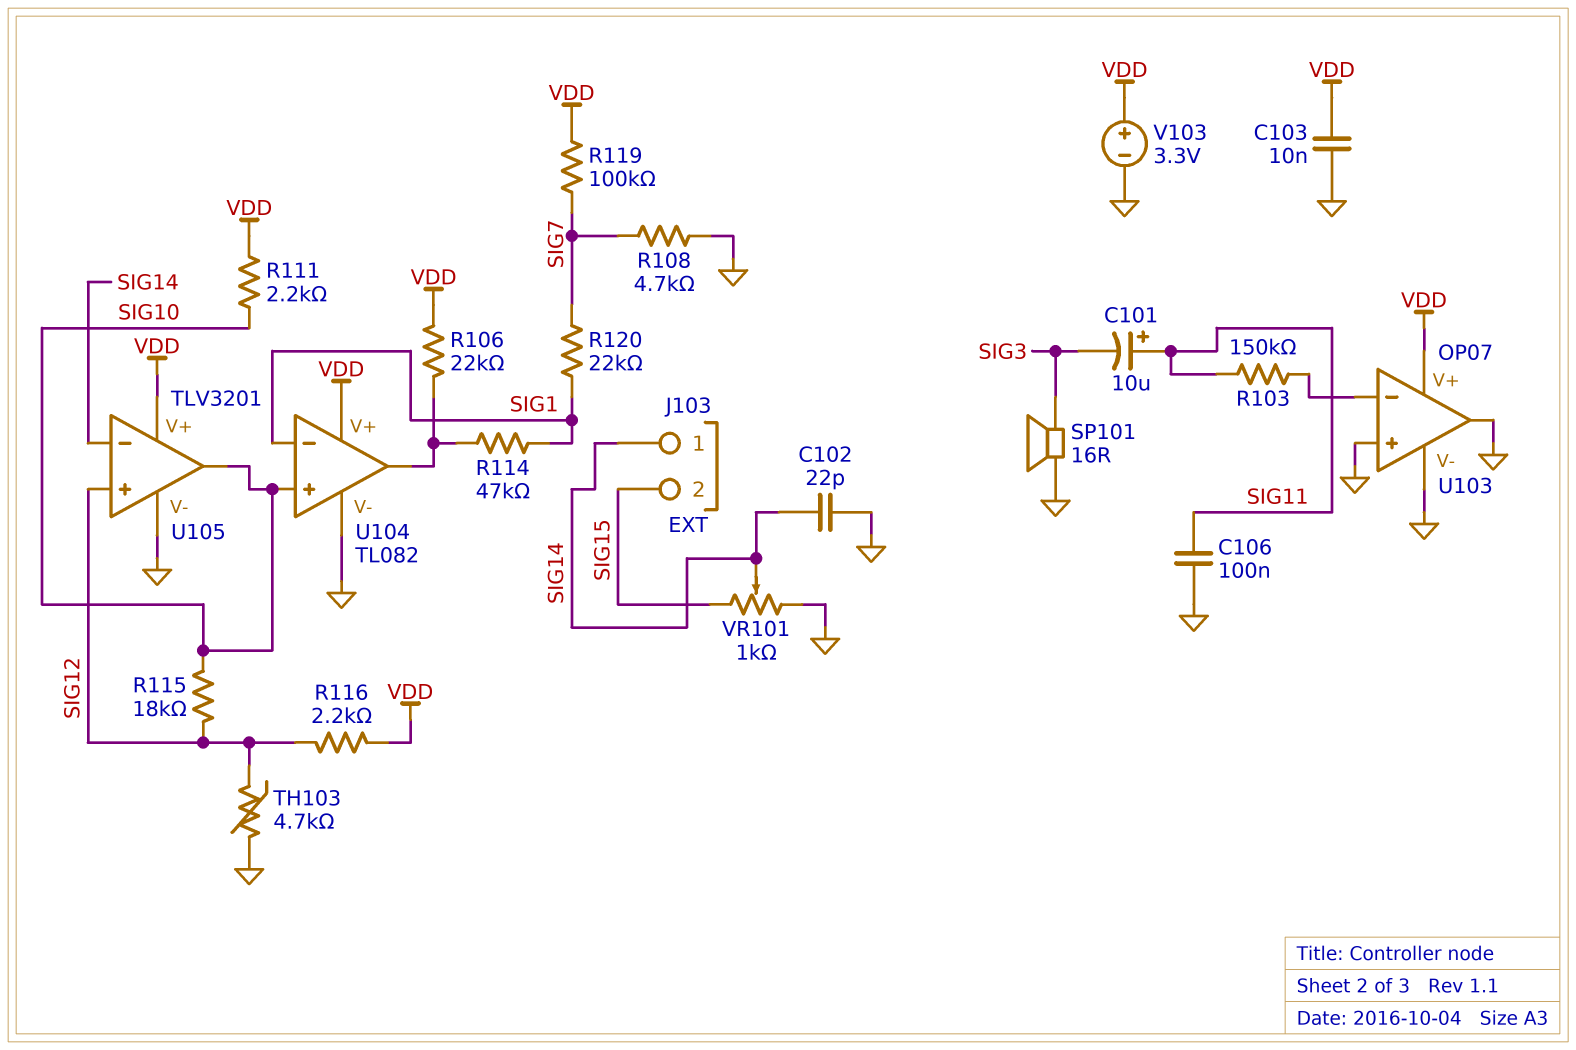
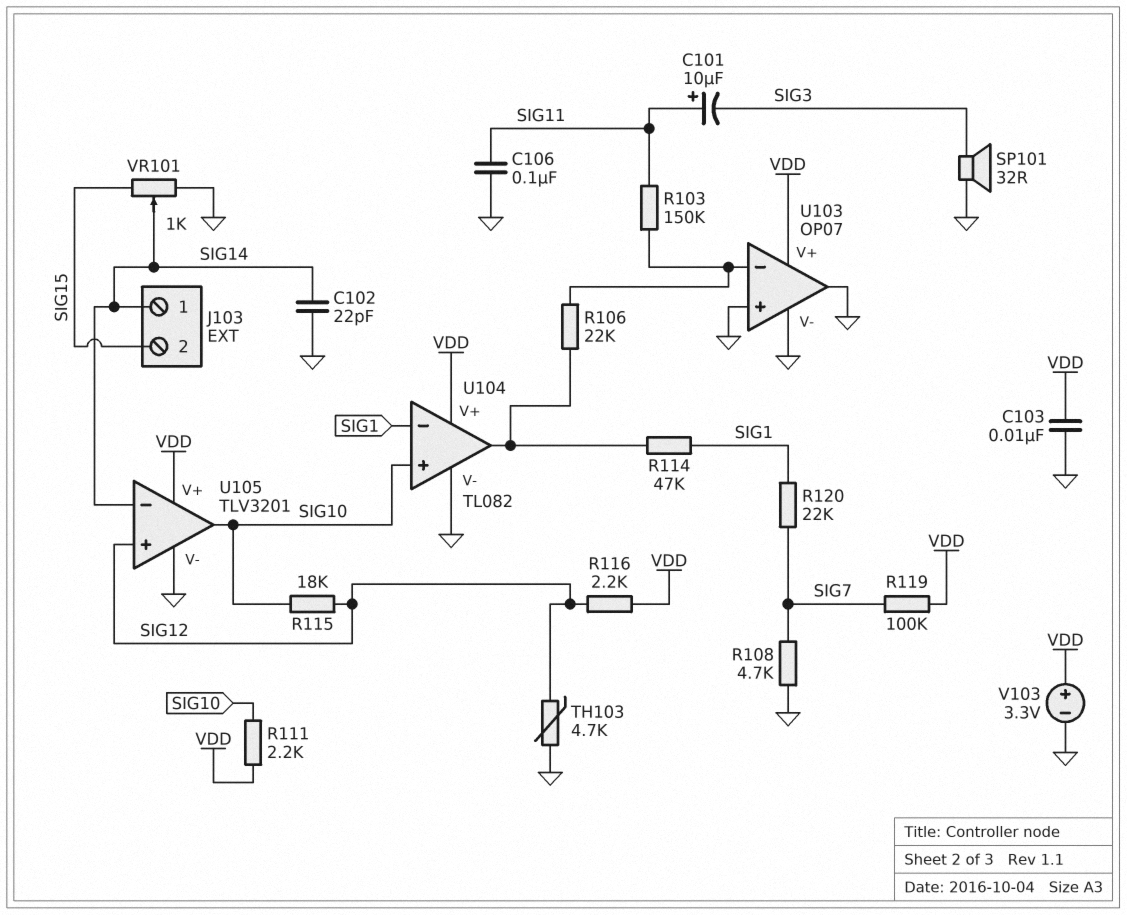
R106: 22k (U104/out, VDD) -> 22k (U103/in-, U104/out)
SP101: speaker 16R (GND, SIG3) -> speaker 32R (GND, SIG3)

